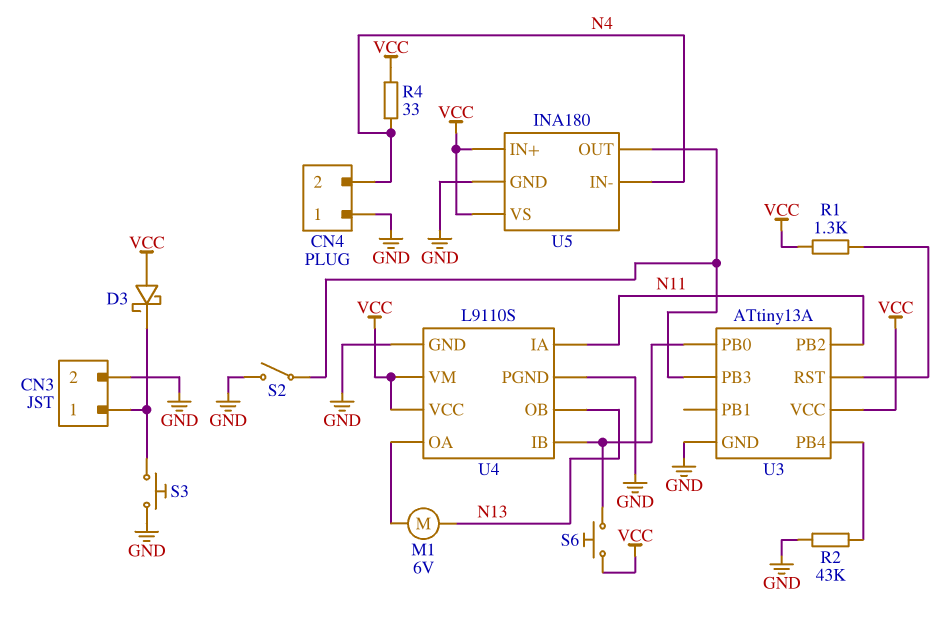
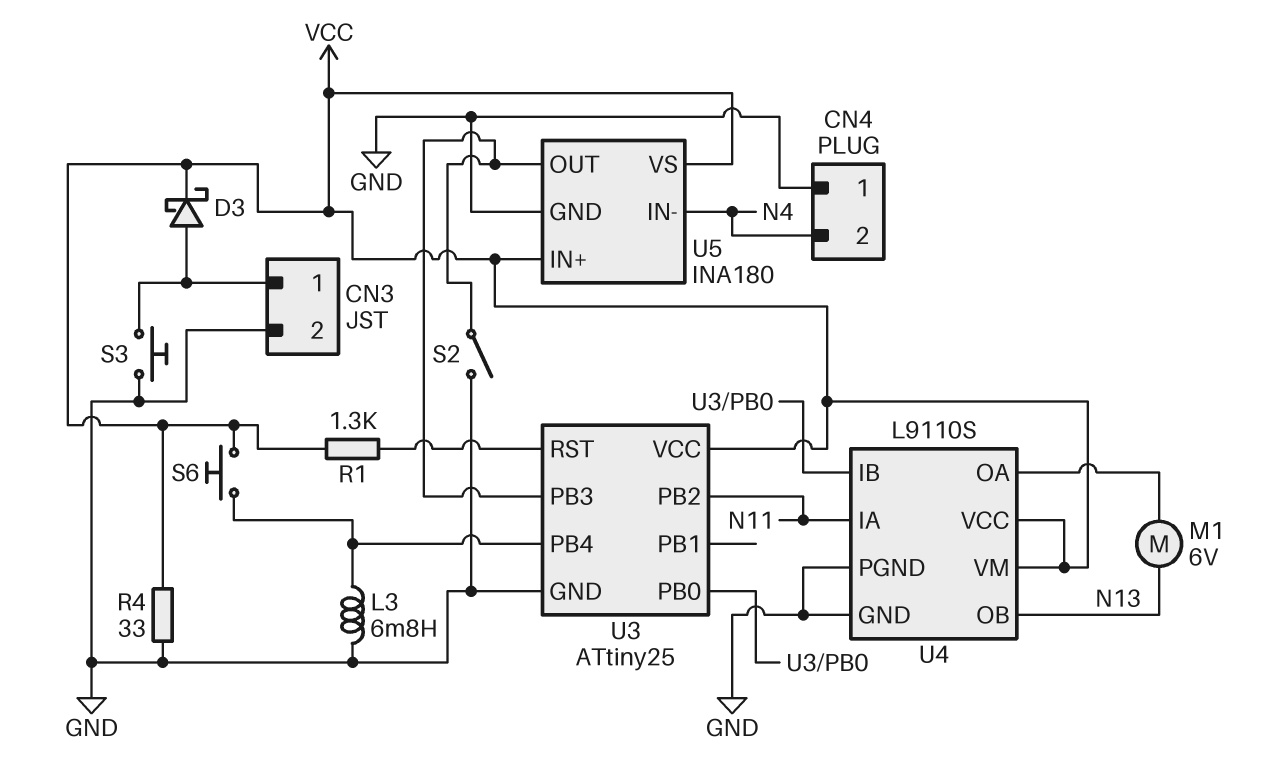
D3: schottky (A VCC, K CN3/1) -> schottky (A CN3/1, K VCC)
L3: none -> 6.8mH (GND, U3/PB4)
R2: 43k (GND, U3/PB4) -> none
R4: 33 (N4, VCC) -> 33 (GND, VCC)
S6: button (U3/PB0, VCC) -> button (U3/PB4, VCC)
U3: ATtiny13A -> ATtiny25

